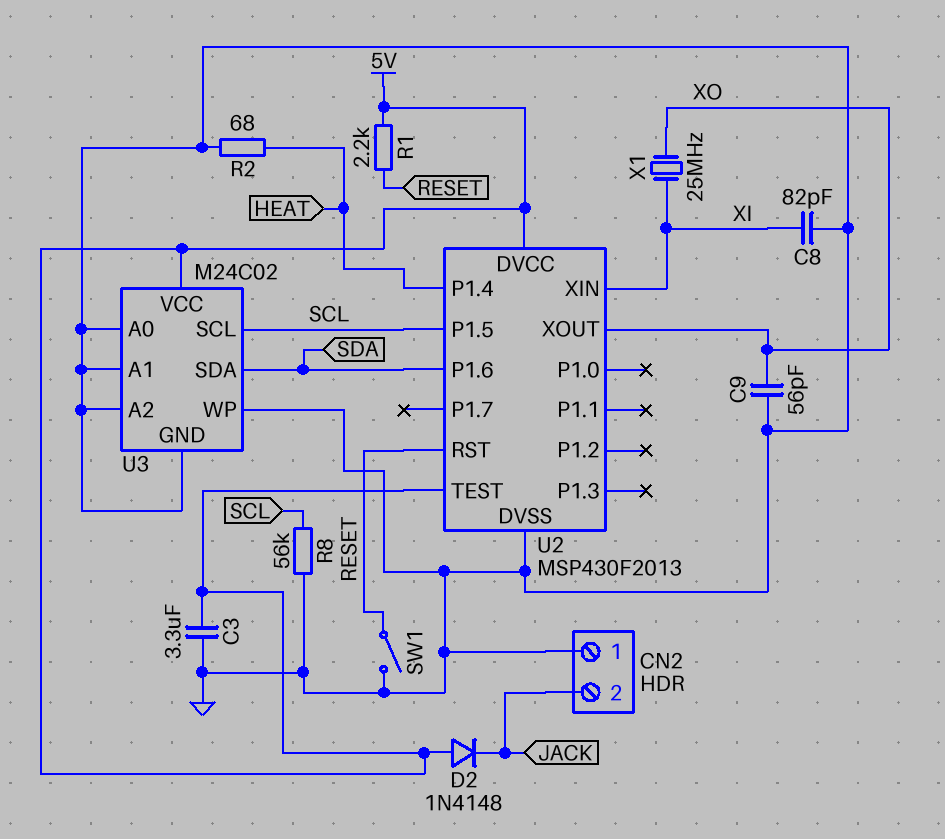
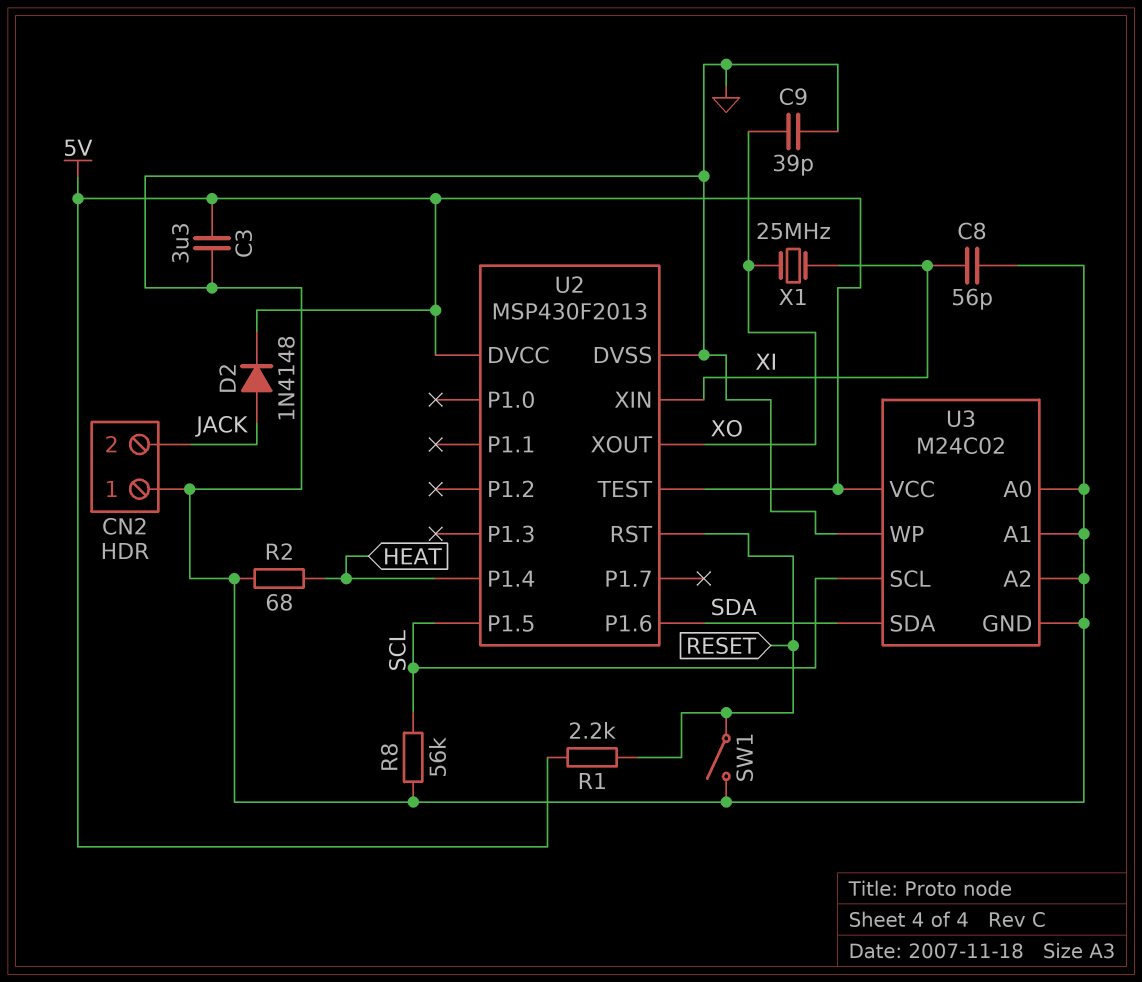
C8: 82pF (GND, XI) -> 56pF (GND, XI)
C9: 56pF (GND, XO) -> 39pF (GND, XO)
D2: diode 1N4148 (A 5V, K JACK) -> diode 1N4148 (A JACK, K 5V)

